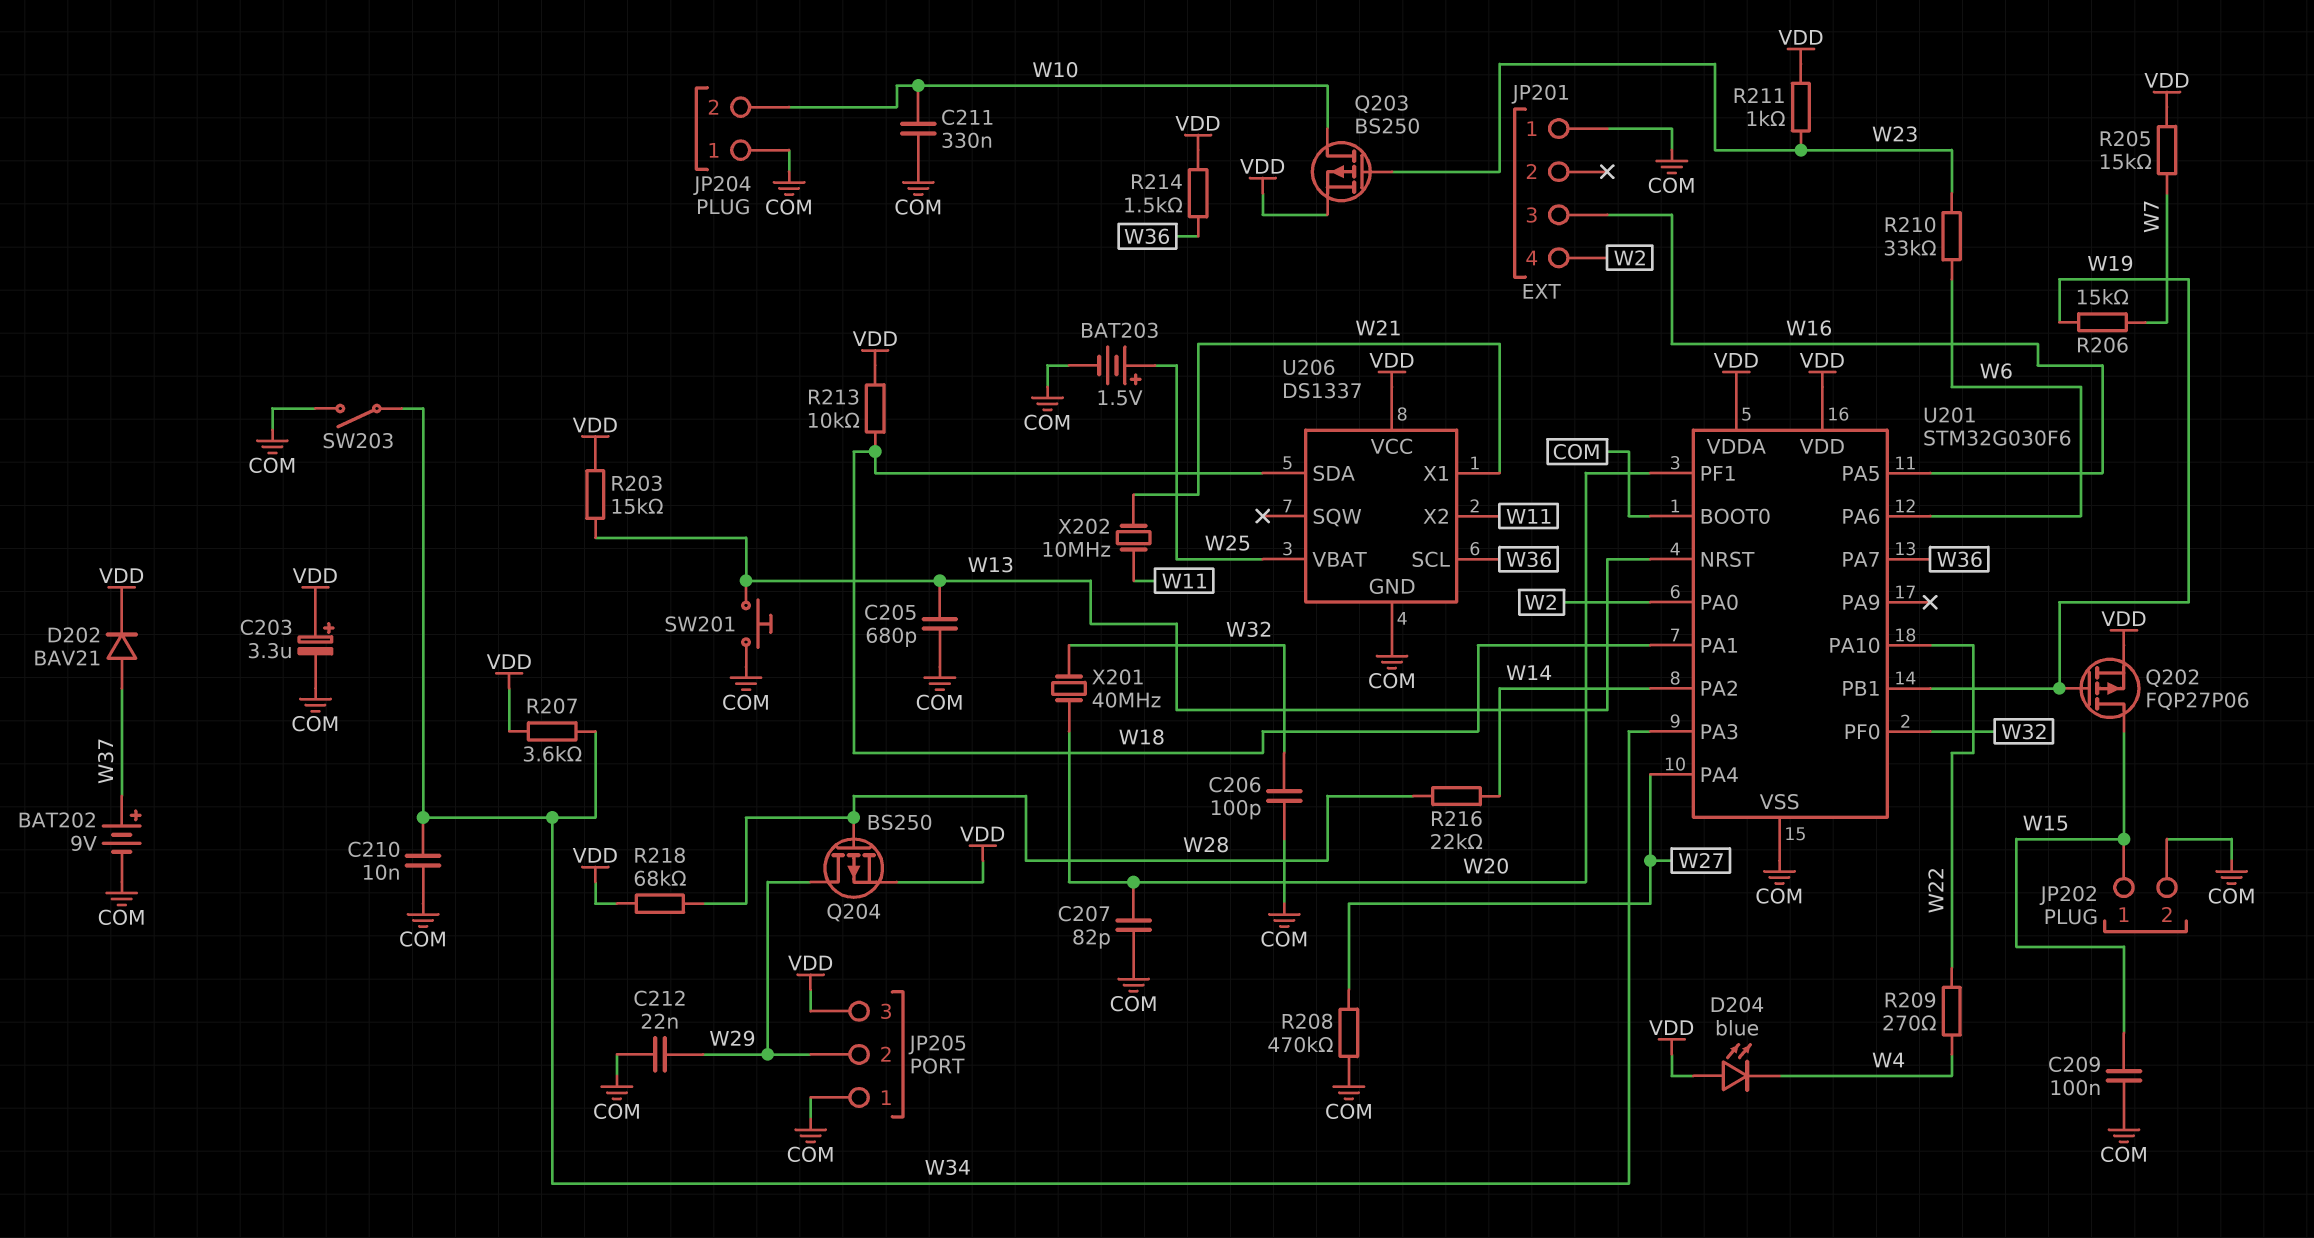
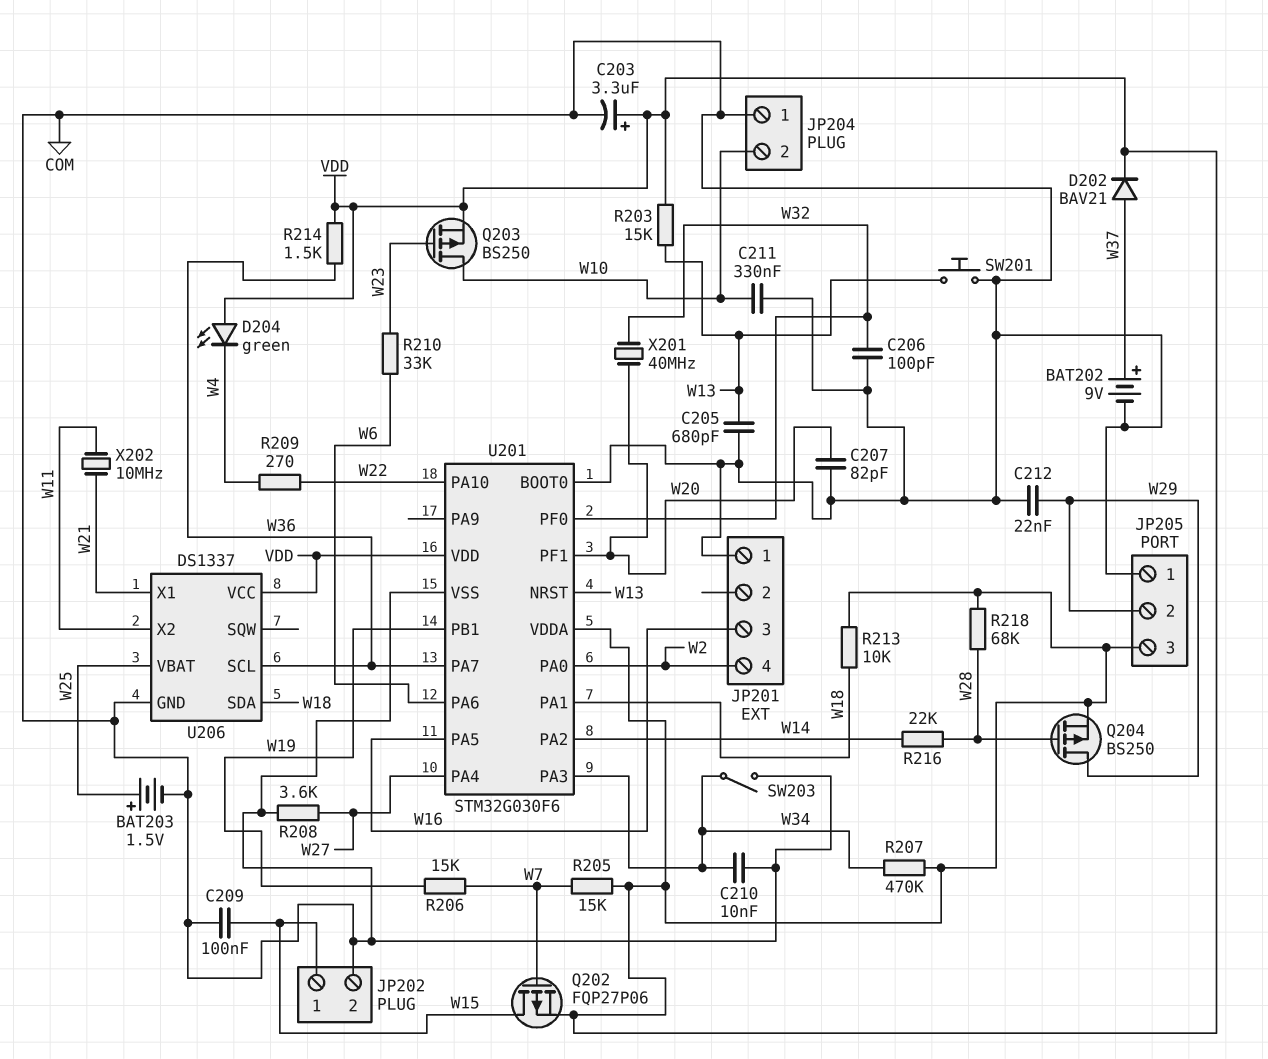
D204: LED blue (A VDD, K W4) -> LED green (A VDD, K W4)
Q202: PMOS FQP27P06 (G W19, D W15, S VDD) -> PMOS FQP27P06 (G W7, D W15, S VDD)
R207: 3.6k (VDD, W34) -> 470k (VDD, W34)
R208: 470k (COM, W27) -> 3.6k (COM, W27)
R211: 1k (VDD, W23) -> none

